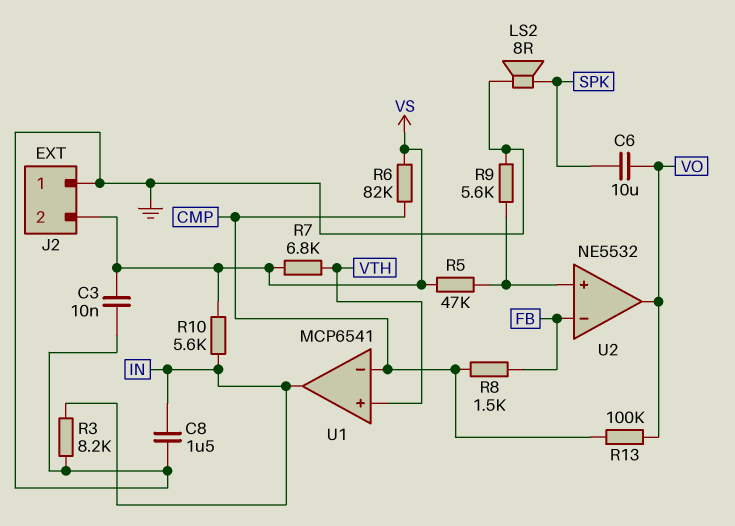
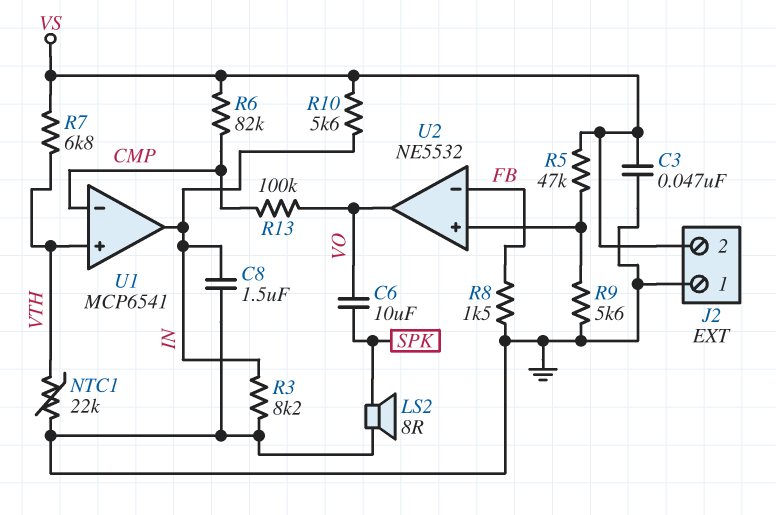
C3: 10nF (GND, VS) -> 47nF (GND, VS)
NTC1: none -> 22k (GND, VTH)
R8: 1.5k (CMP, FB) -> 1.5k (FB, GND)

